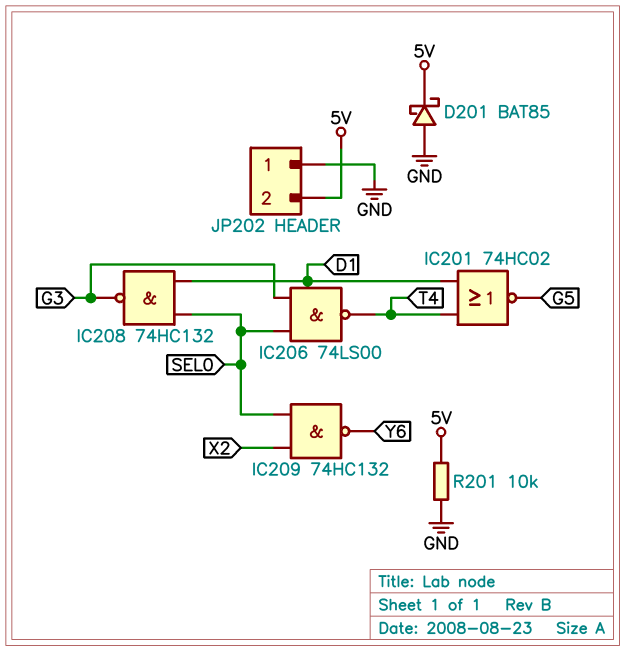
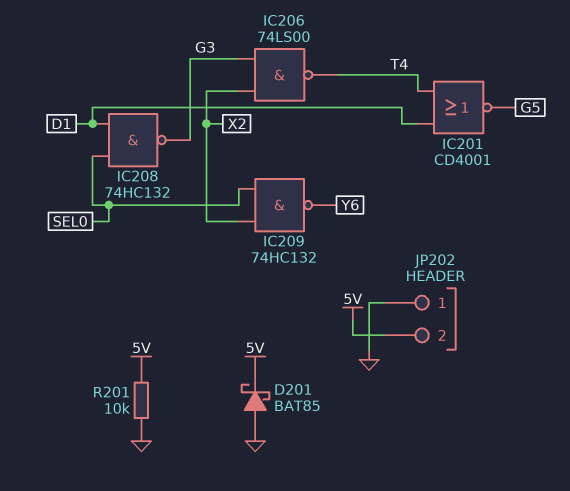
IC201: NOR 74HC02 (in D1, in T4, out G5) -> NOR CD4001 (in D1, in T4, out G5)
IC206: NAND 74LS00 (in G3, in SEL0, out T4) -> NAND 74LS00 (in G3, in X2, out T4)

